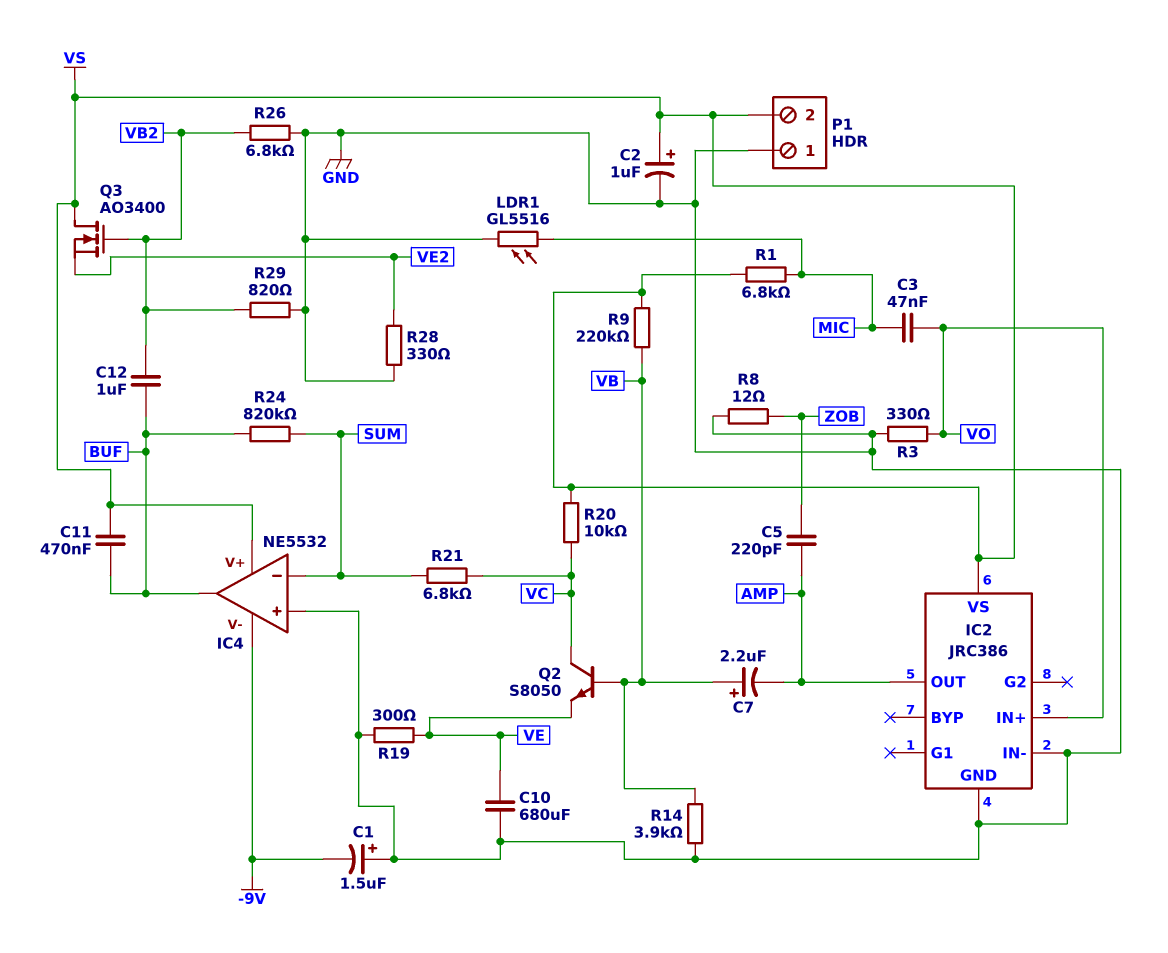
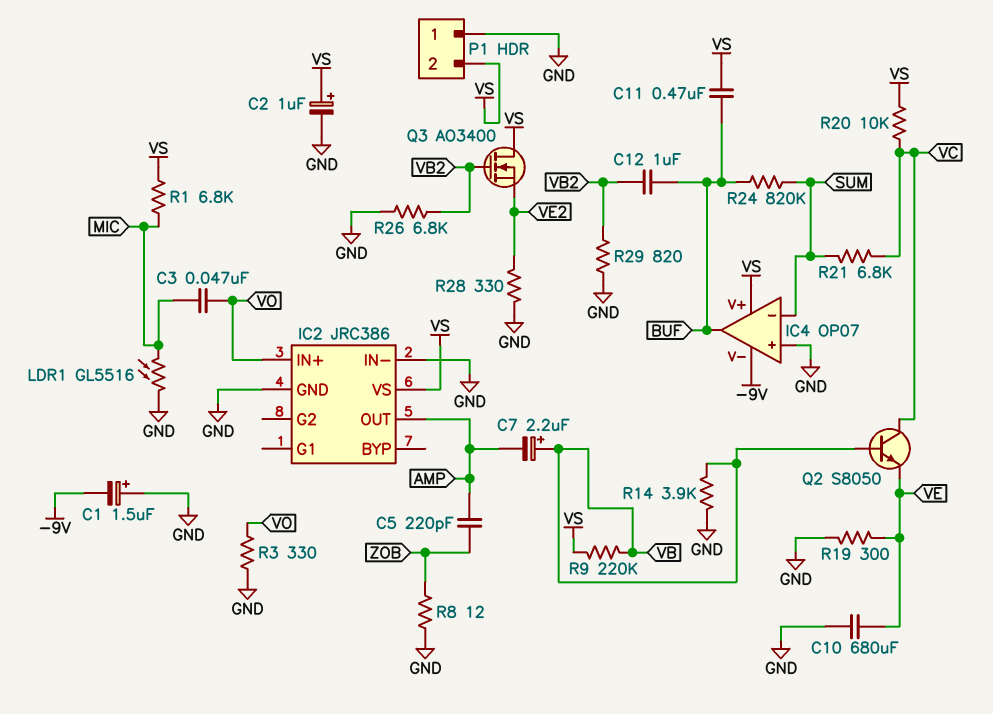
IC4: NE5532 -> OP07

